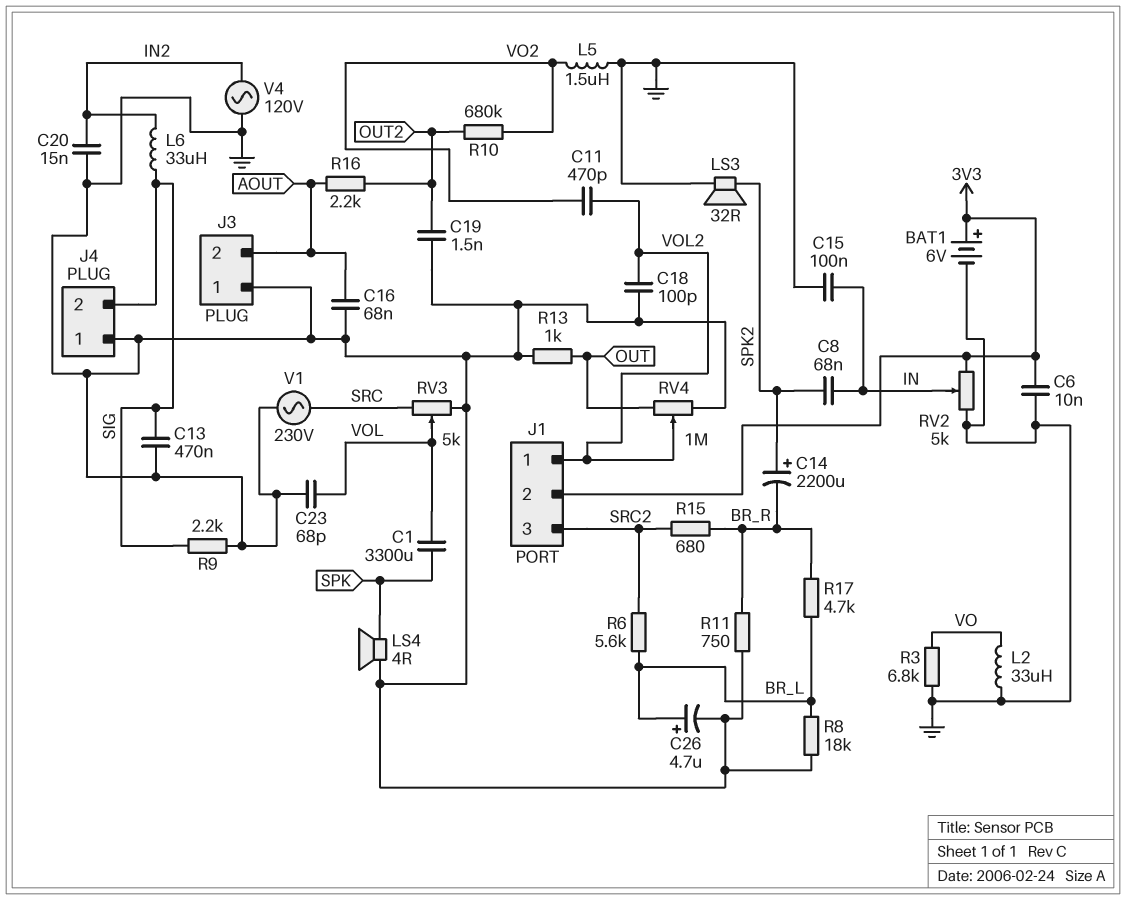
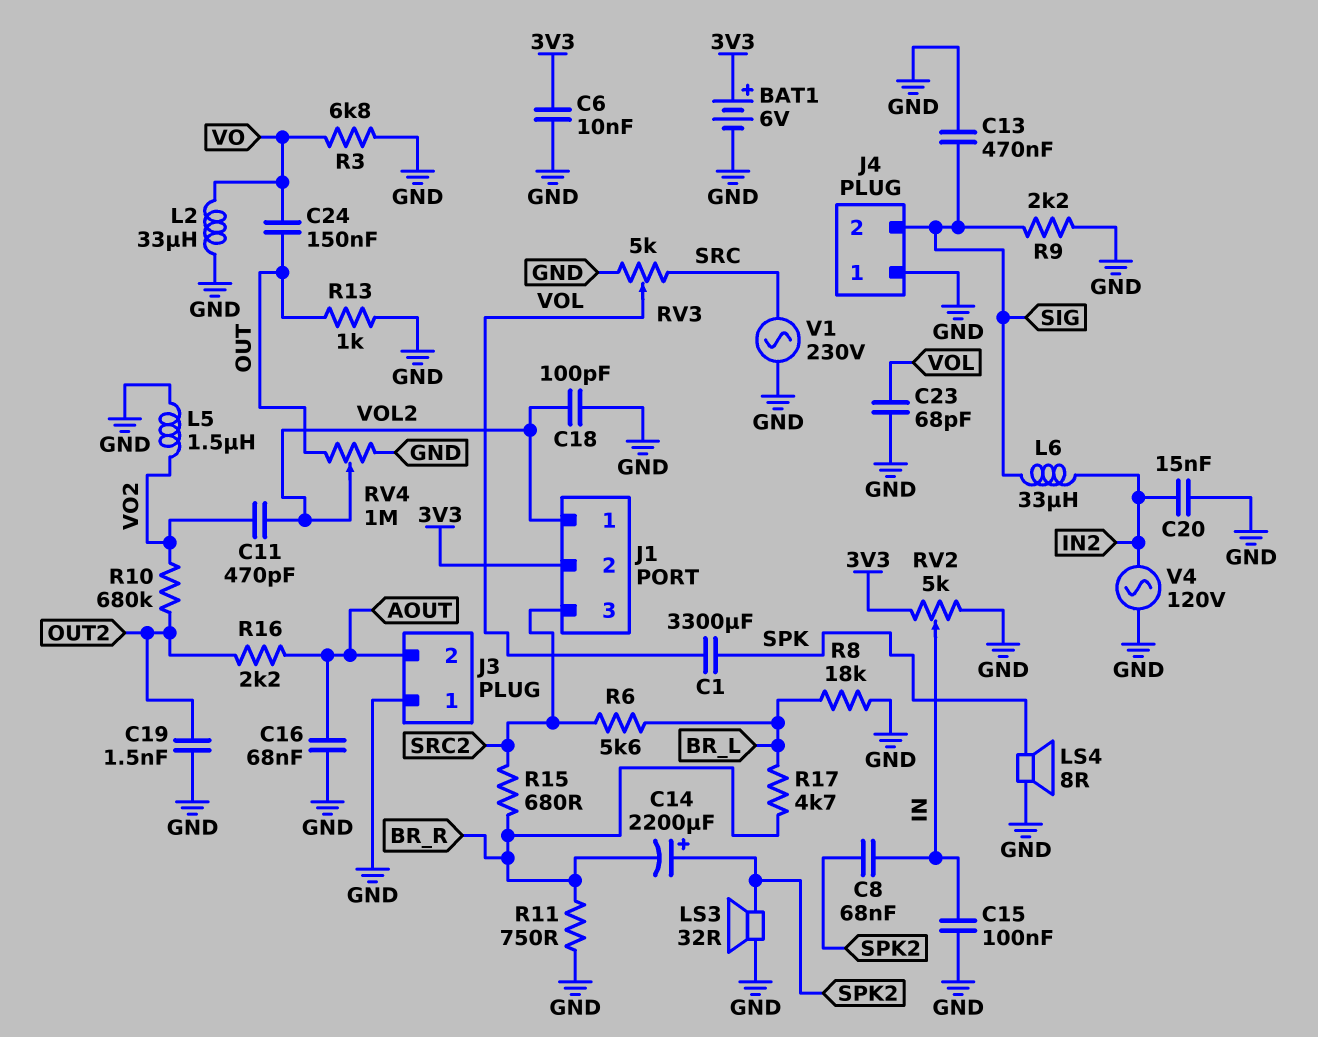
C24: none -> 150nF (OUT, VO)
C26: 4.7uF (plus BR_L, minus GND) -> none
LS4: speaker 4R (GND, SPK) -> speaker 8R (GND, SPK)

